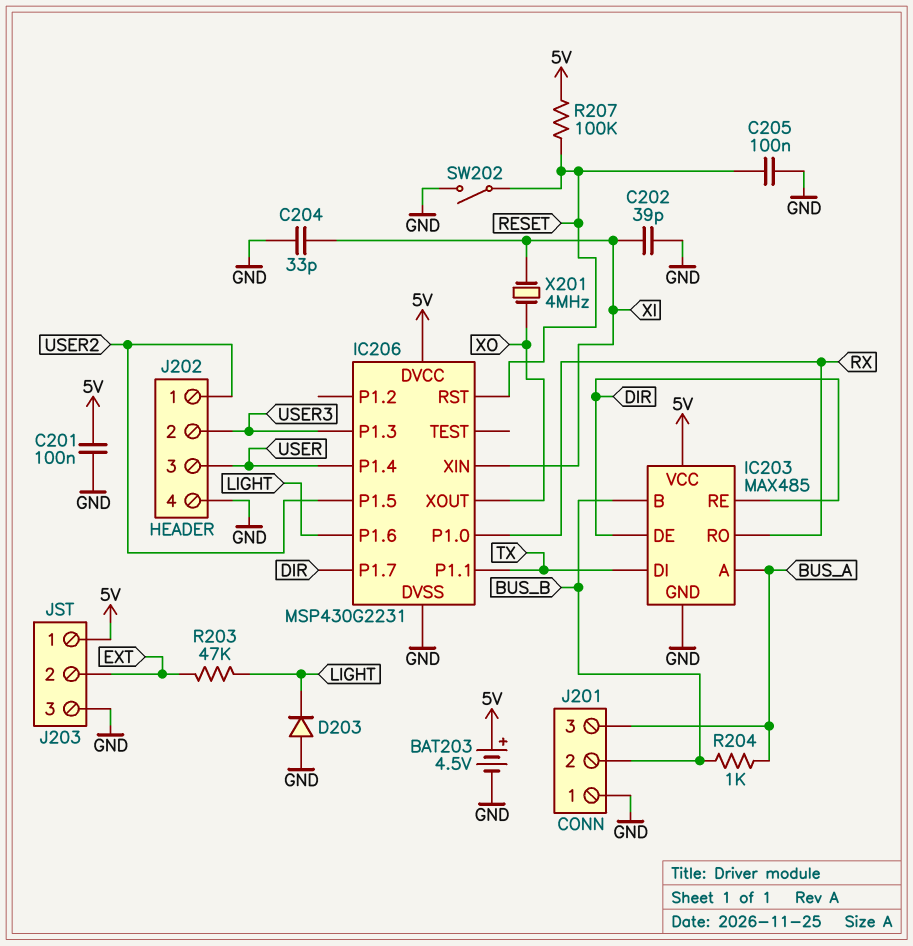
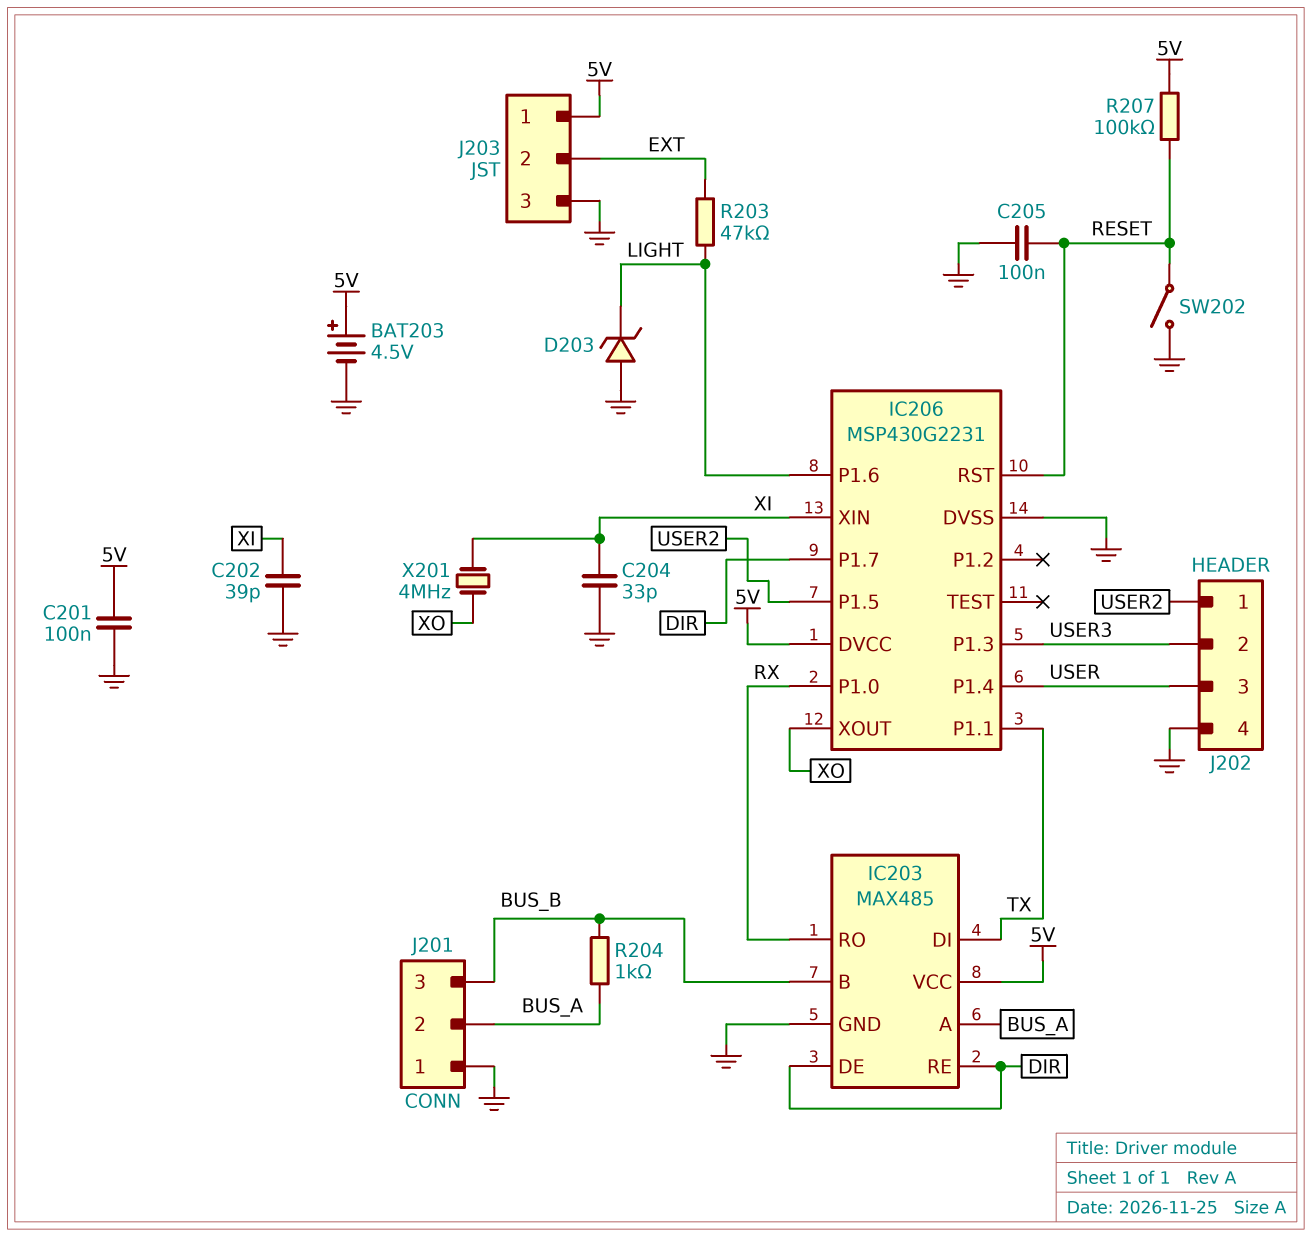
D203: diode (A GND, K LIGHT) -> zener (A GND, K LIGHT)
J201 pin 2: BUS_B -> BUS_A
J201 pin 3: BUS_A -> BUS_B

